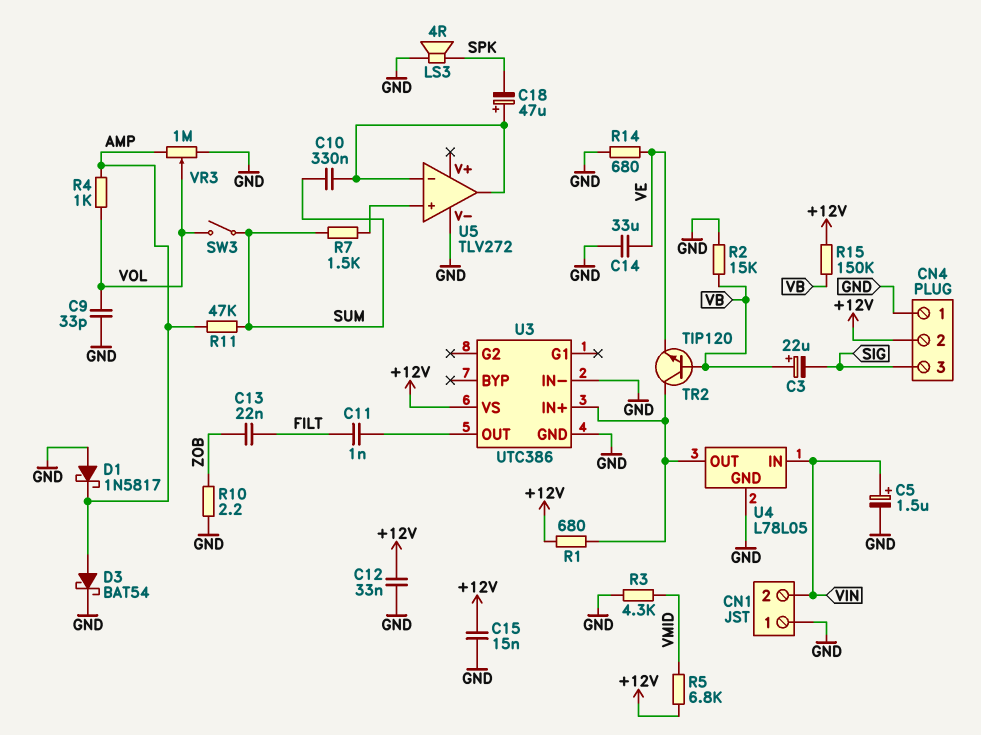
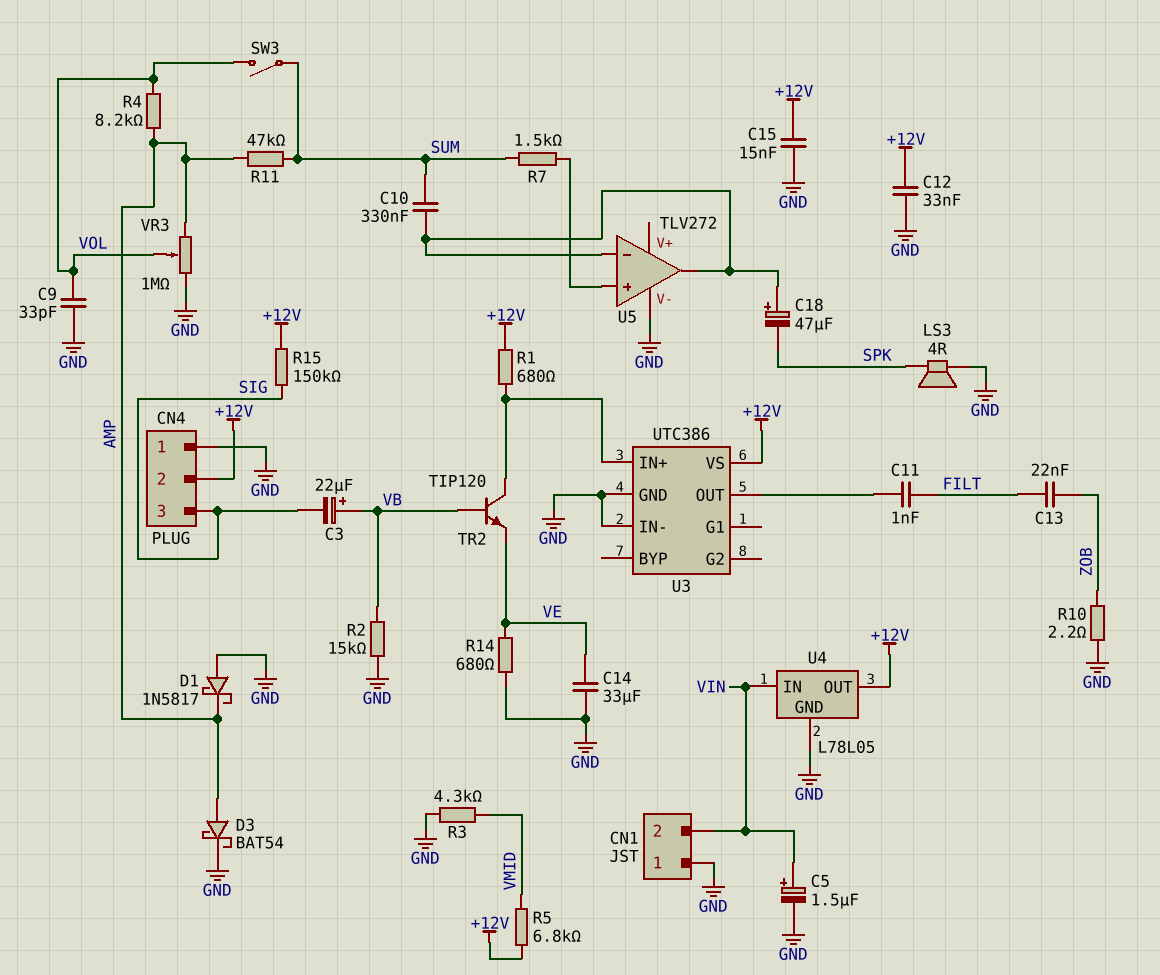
R4: 1k (AMP, VOL) -> 8.2k (AMP, VOL)
R15: 150k (+12V, VB) -> 150k (+12V, SIG)
U4 pin OUT: U3/IN+ -> +12V

